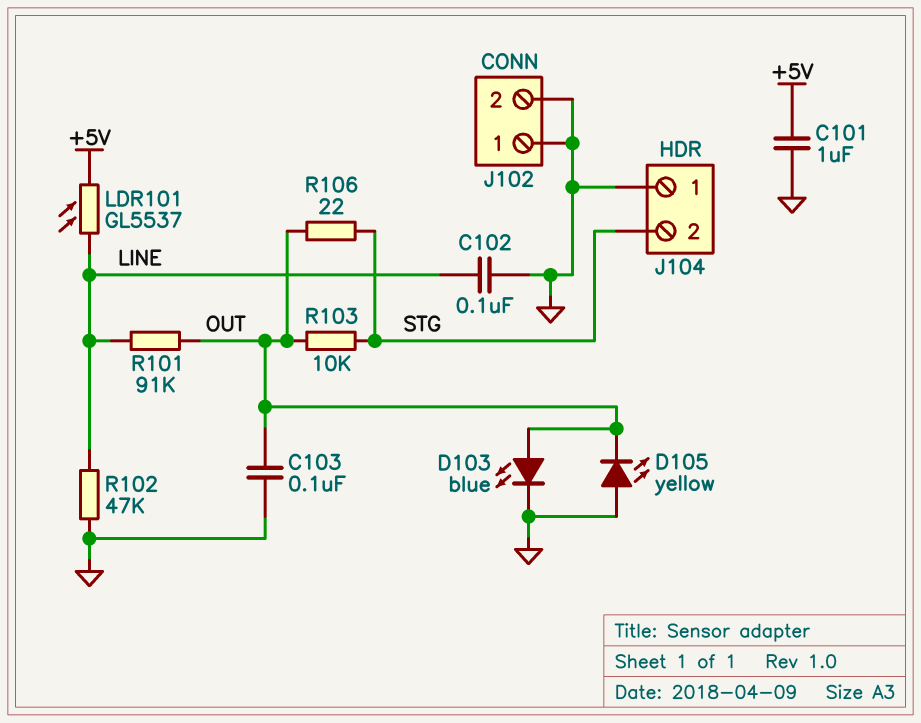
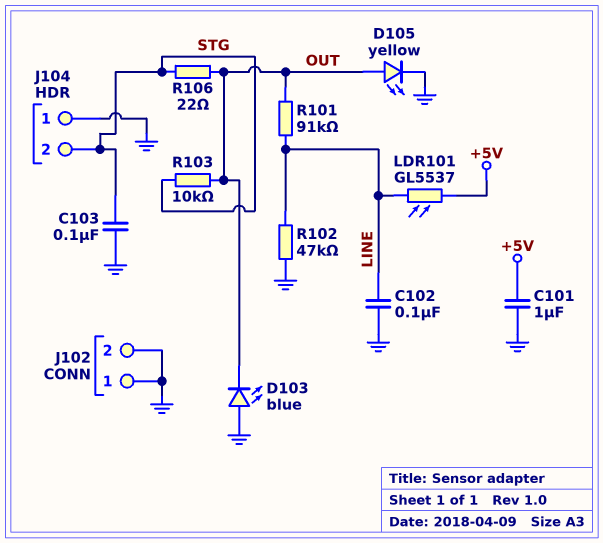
C103: 100nF (GND, OUT) -> 100nF (GND, STG)
D103: LED blue (A OUT, K GND) -> LED blue (A GND, K OUT)
D105: LED yellow (A GND, K OUT) -> LED yellow (A OUT, K GND)

